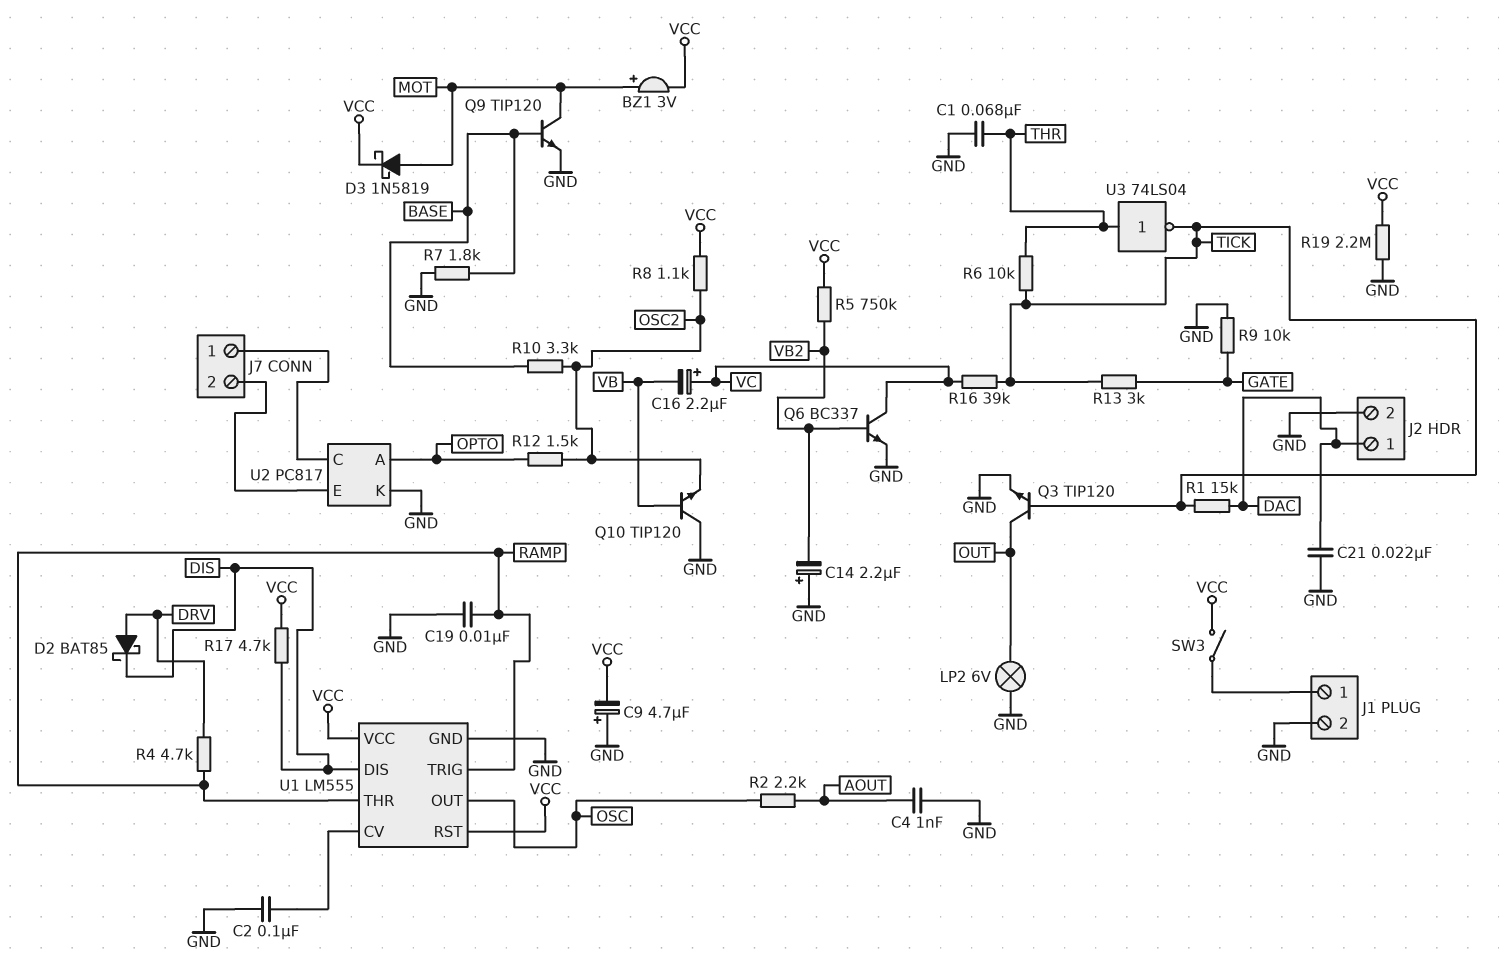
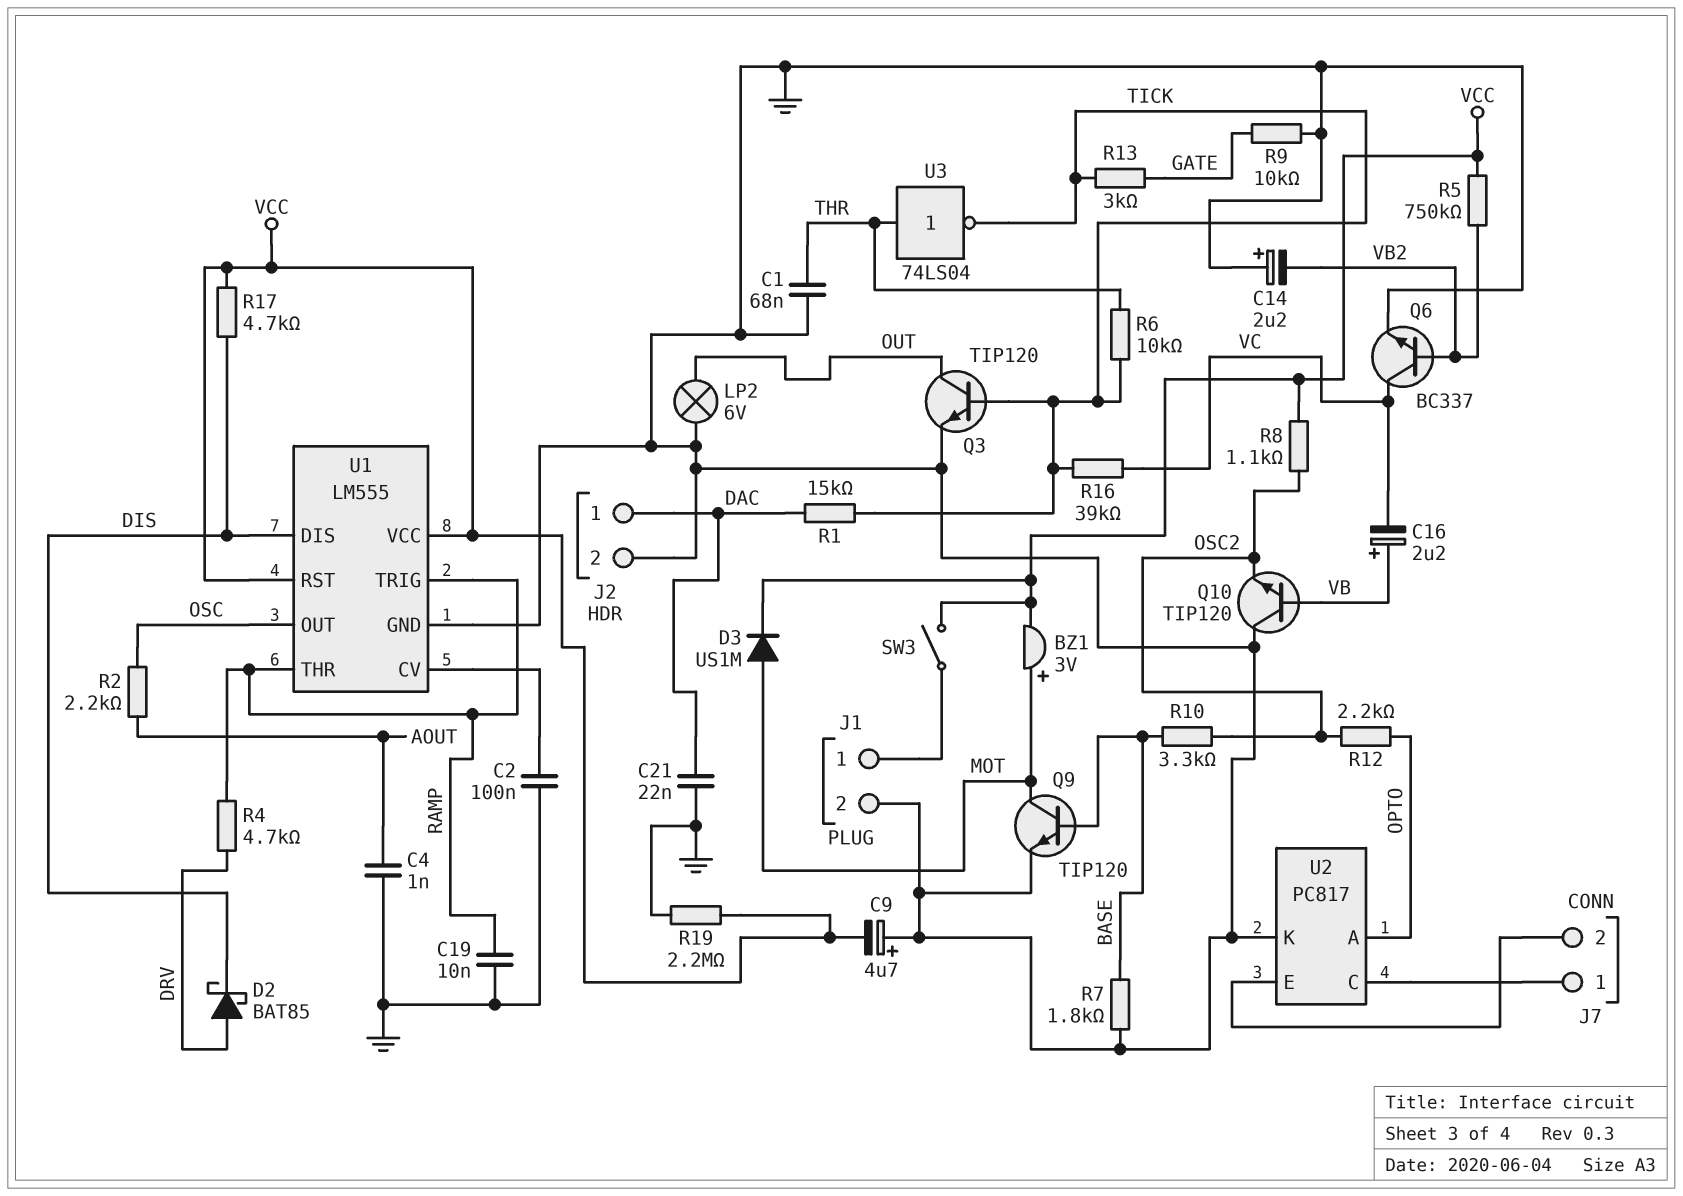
C16: 2.2uF (plus VC, minus VB) -> 2.2uF (plus VB, minus VC)
D3: schottky 1N5819 (A MOT, K VCC) -> diode US1M (A MOT, K VCC)
R12: 1.5k (OPTO, OSC2) -> 2.2k (OPTO, OSC2)

